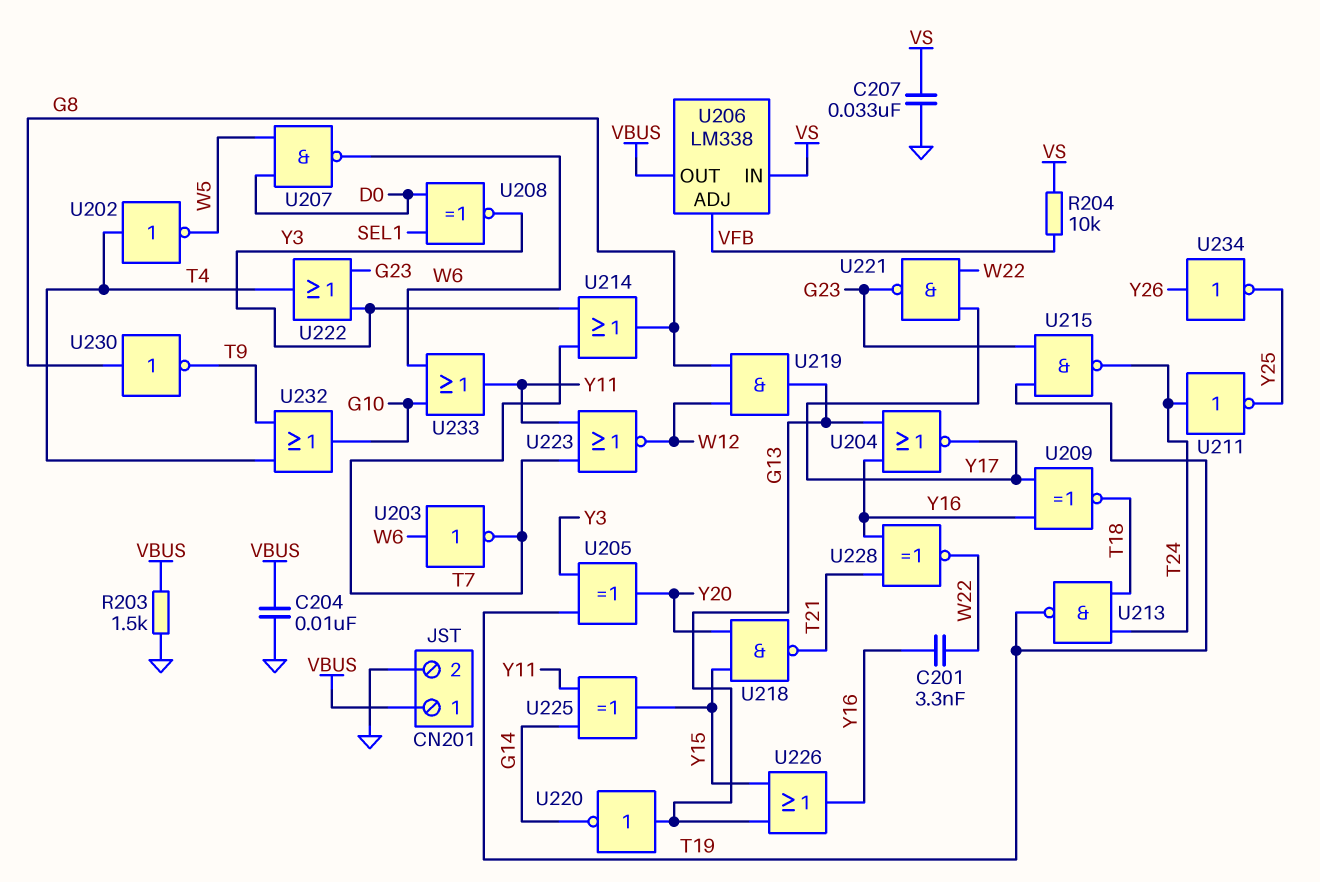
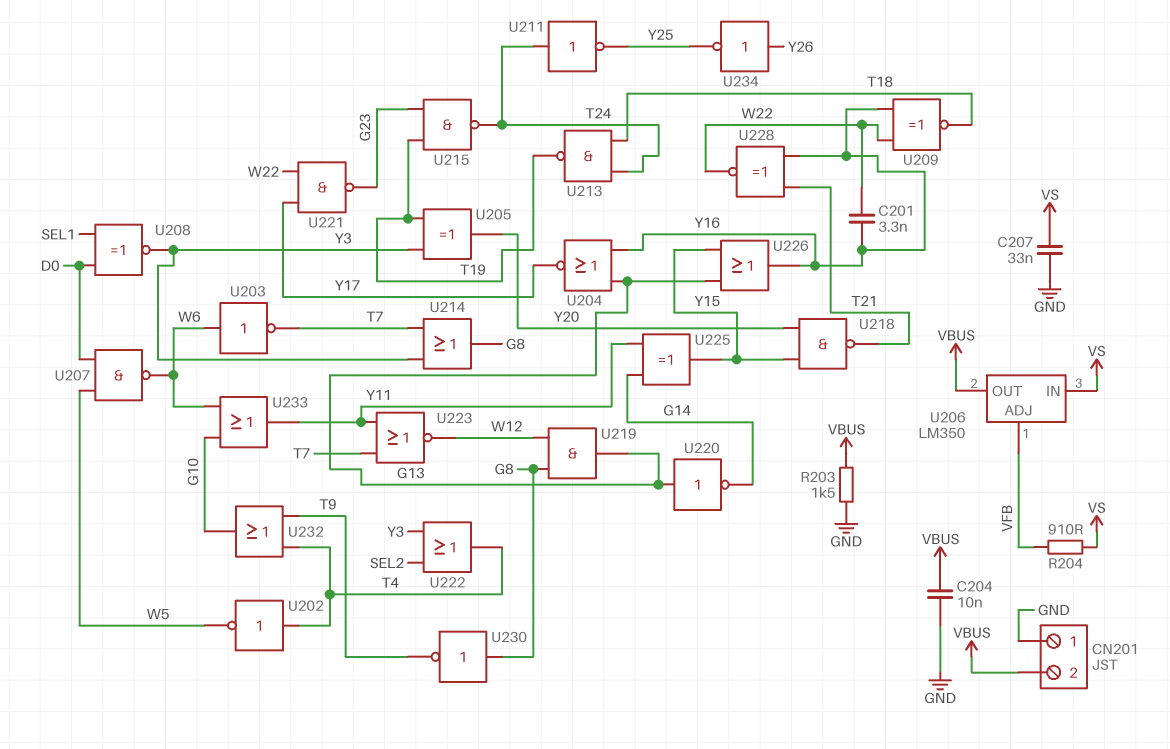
CN201 pin 1: VBUS -> GND
CN201 pin 2: GND -> VBUS
R204: 10k (VFB, VS) -> 910 (VFB, VS)
U206: LM338 -> LM350
U209: XNOR (in Y16, in Y17, out T18) -> XNOR (in W22, in Y16, out T18)
U222: OR (in G23, in Y3, out T4) -> OR (in SEL2, in Y3, out T4)

